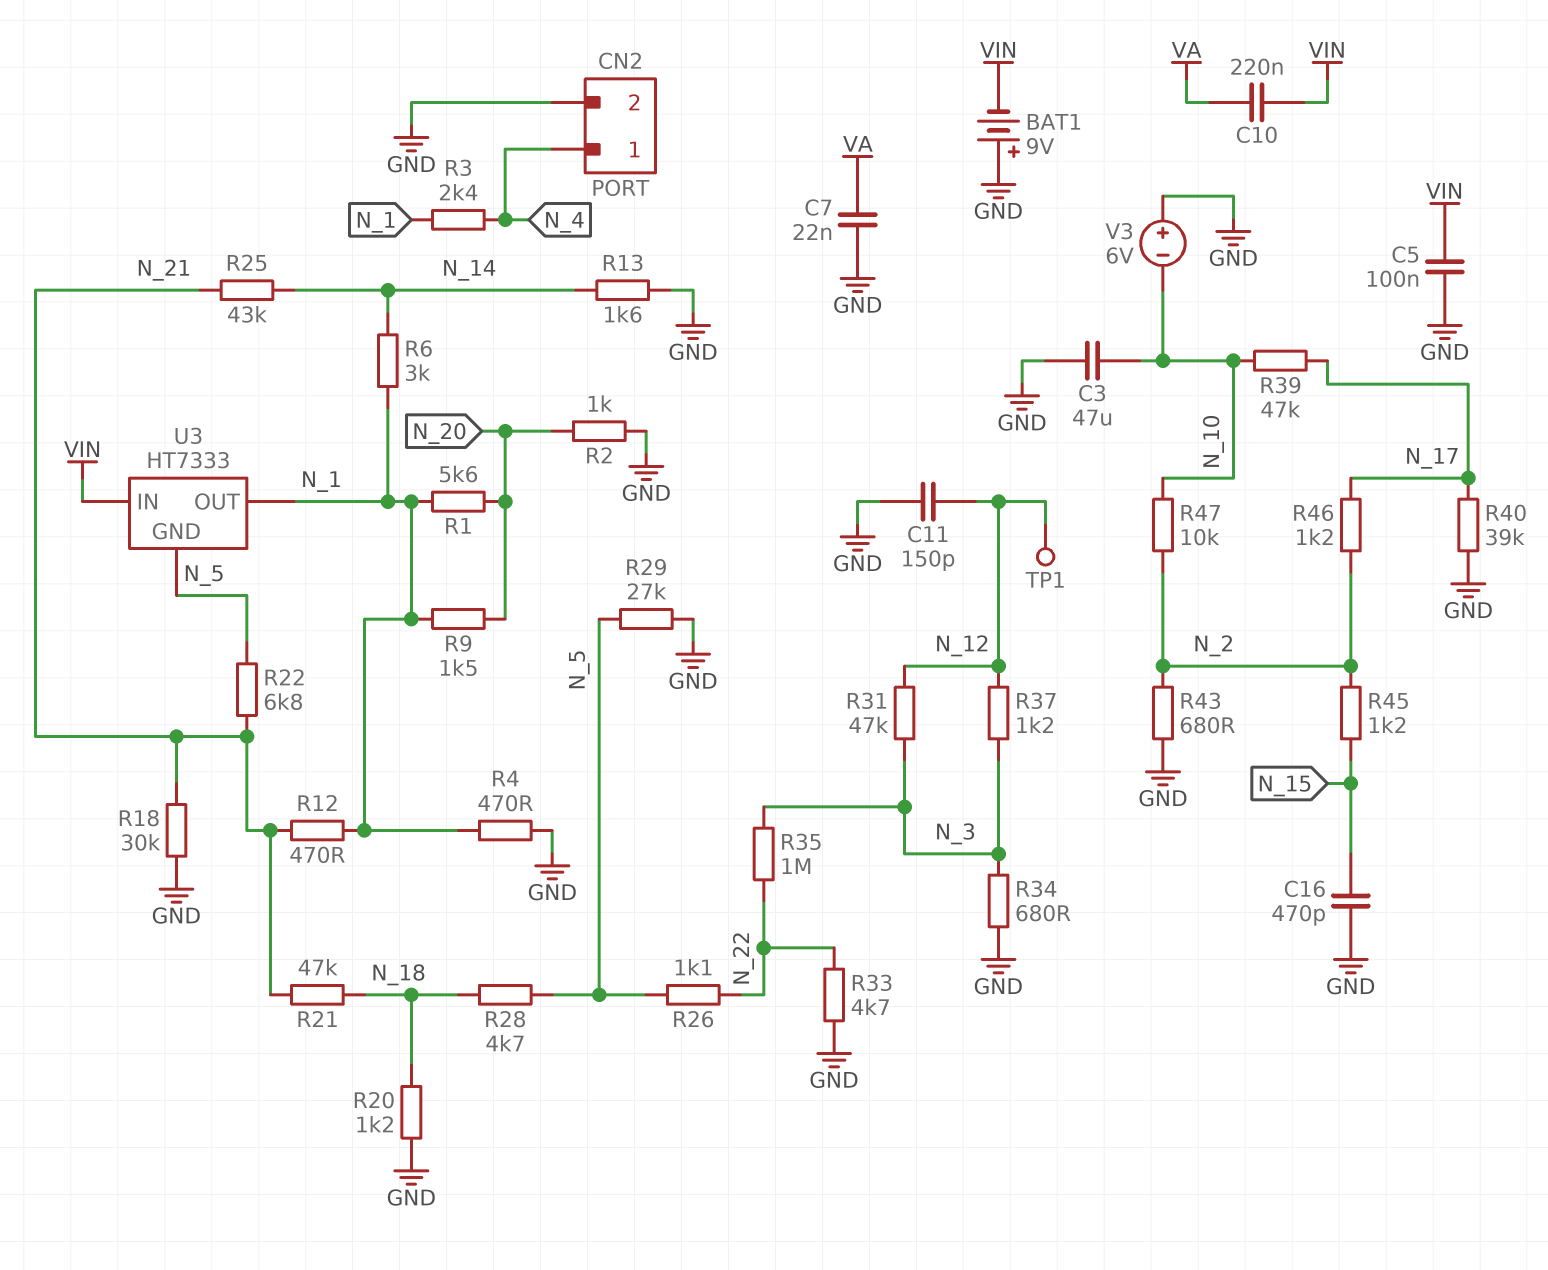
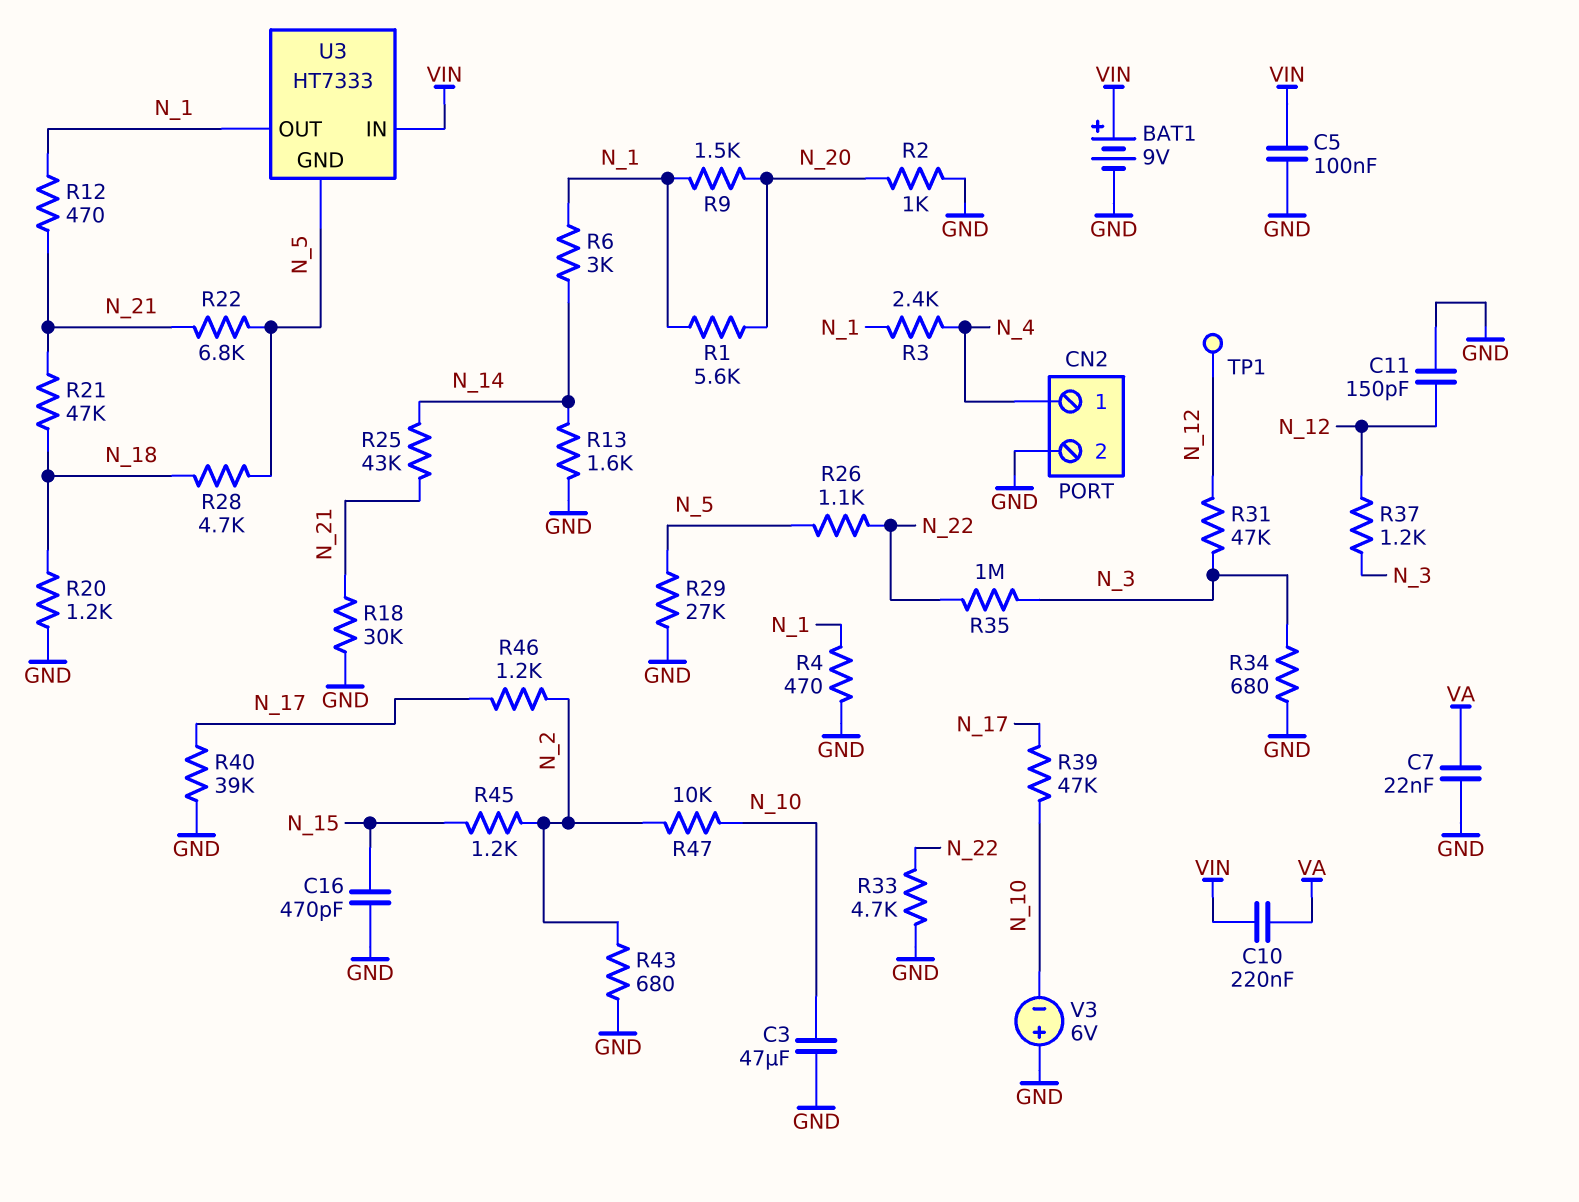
BAT1: 9V (plus GND, minus VIN) -> 9V (plus VIN, minus GND)

